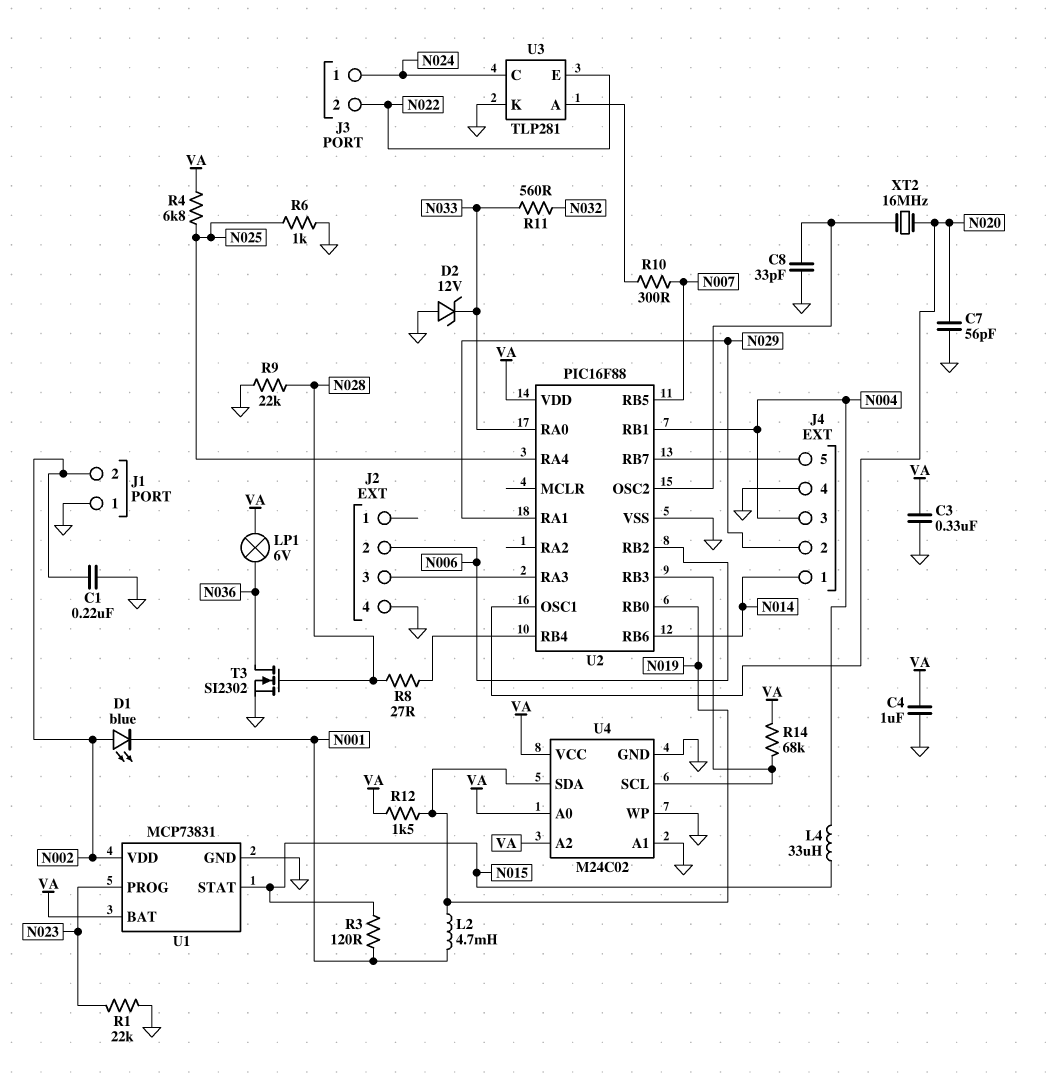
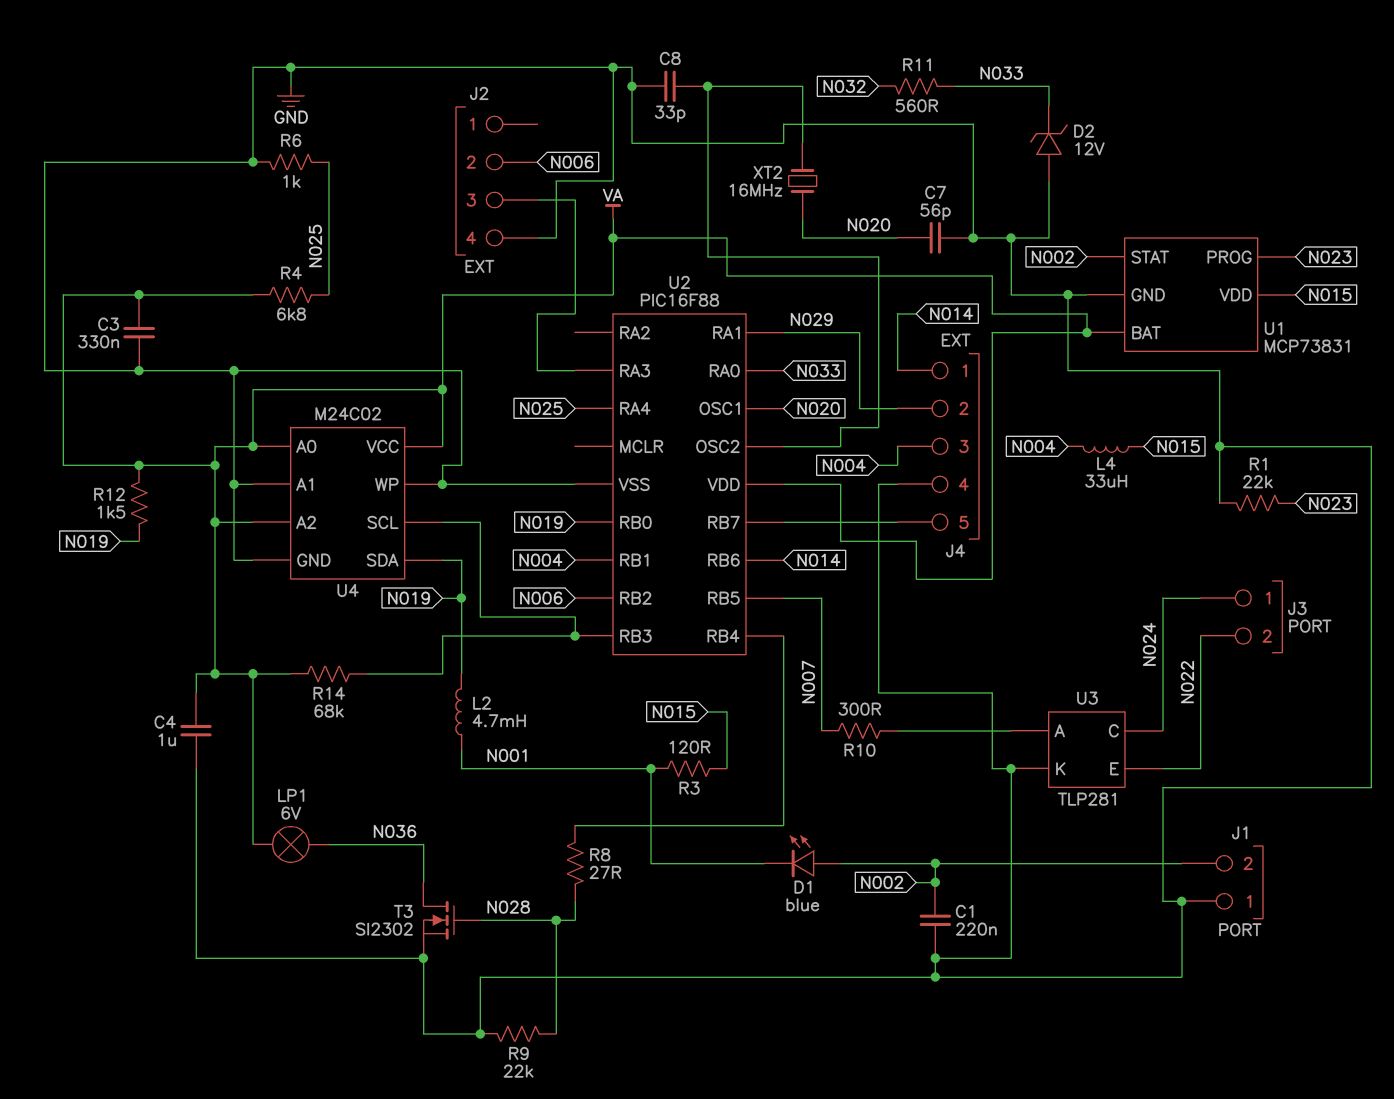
U1 pin STAT: N015 -> N002
U1 pin VDD: N002 -> N015

